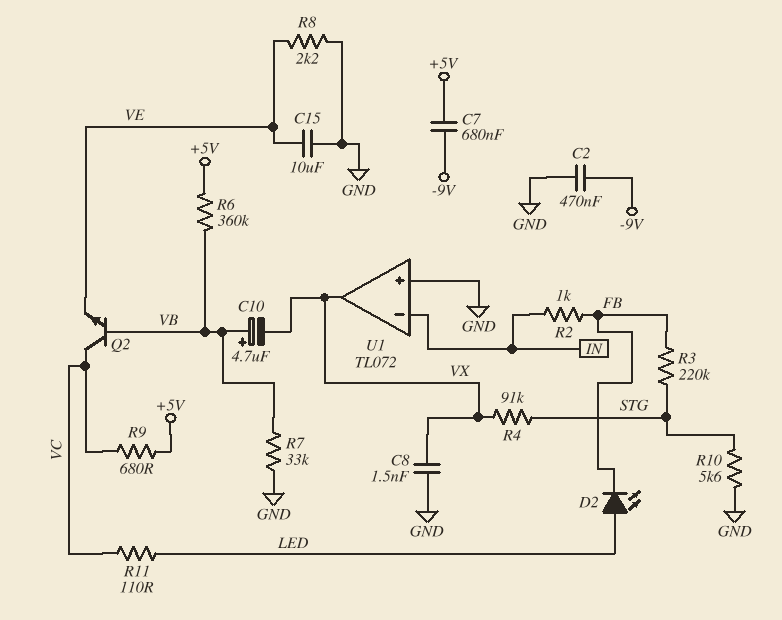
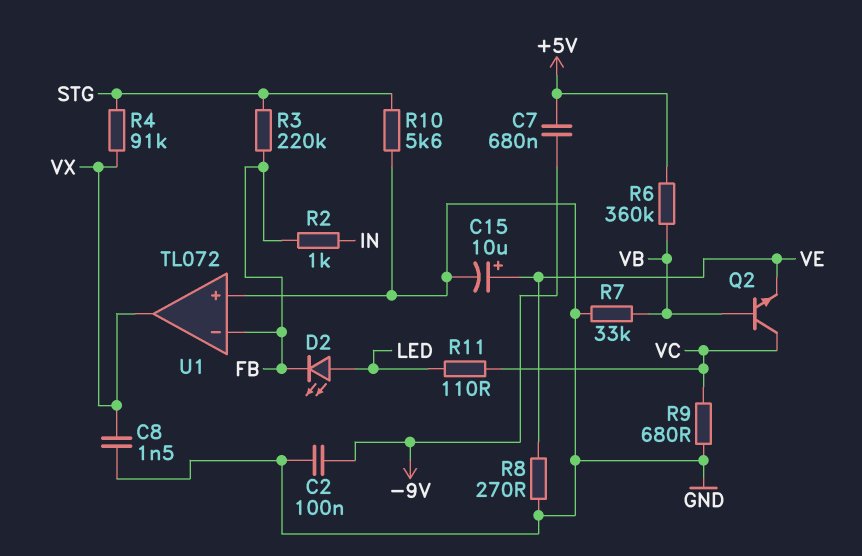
C2: 470nF (-9V, GND) -> 100nF (-9V, GND)
C10: 4.7uF (plus VB, minus VX) -> none
C15: 10uF (GND, VE) -> 10uF (plus VE, minus GND)
R8: 2.2k (GND, VE) -> 270 (GND, VE)
R9: 680 (+5V, VC) -> 680 (GND, VC)
U1 pin in-: IN -> FB

